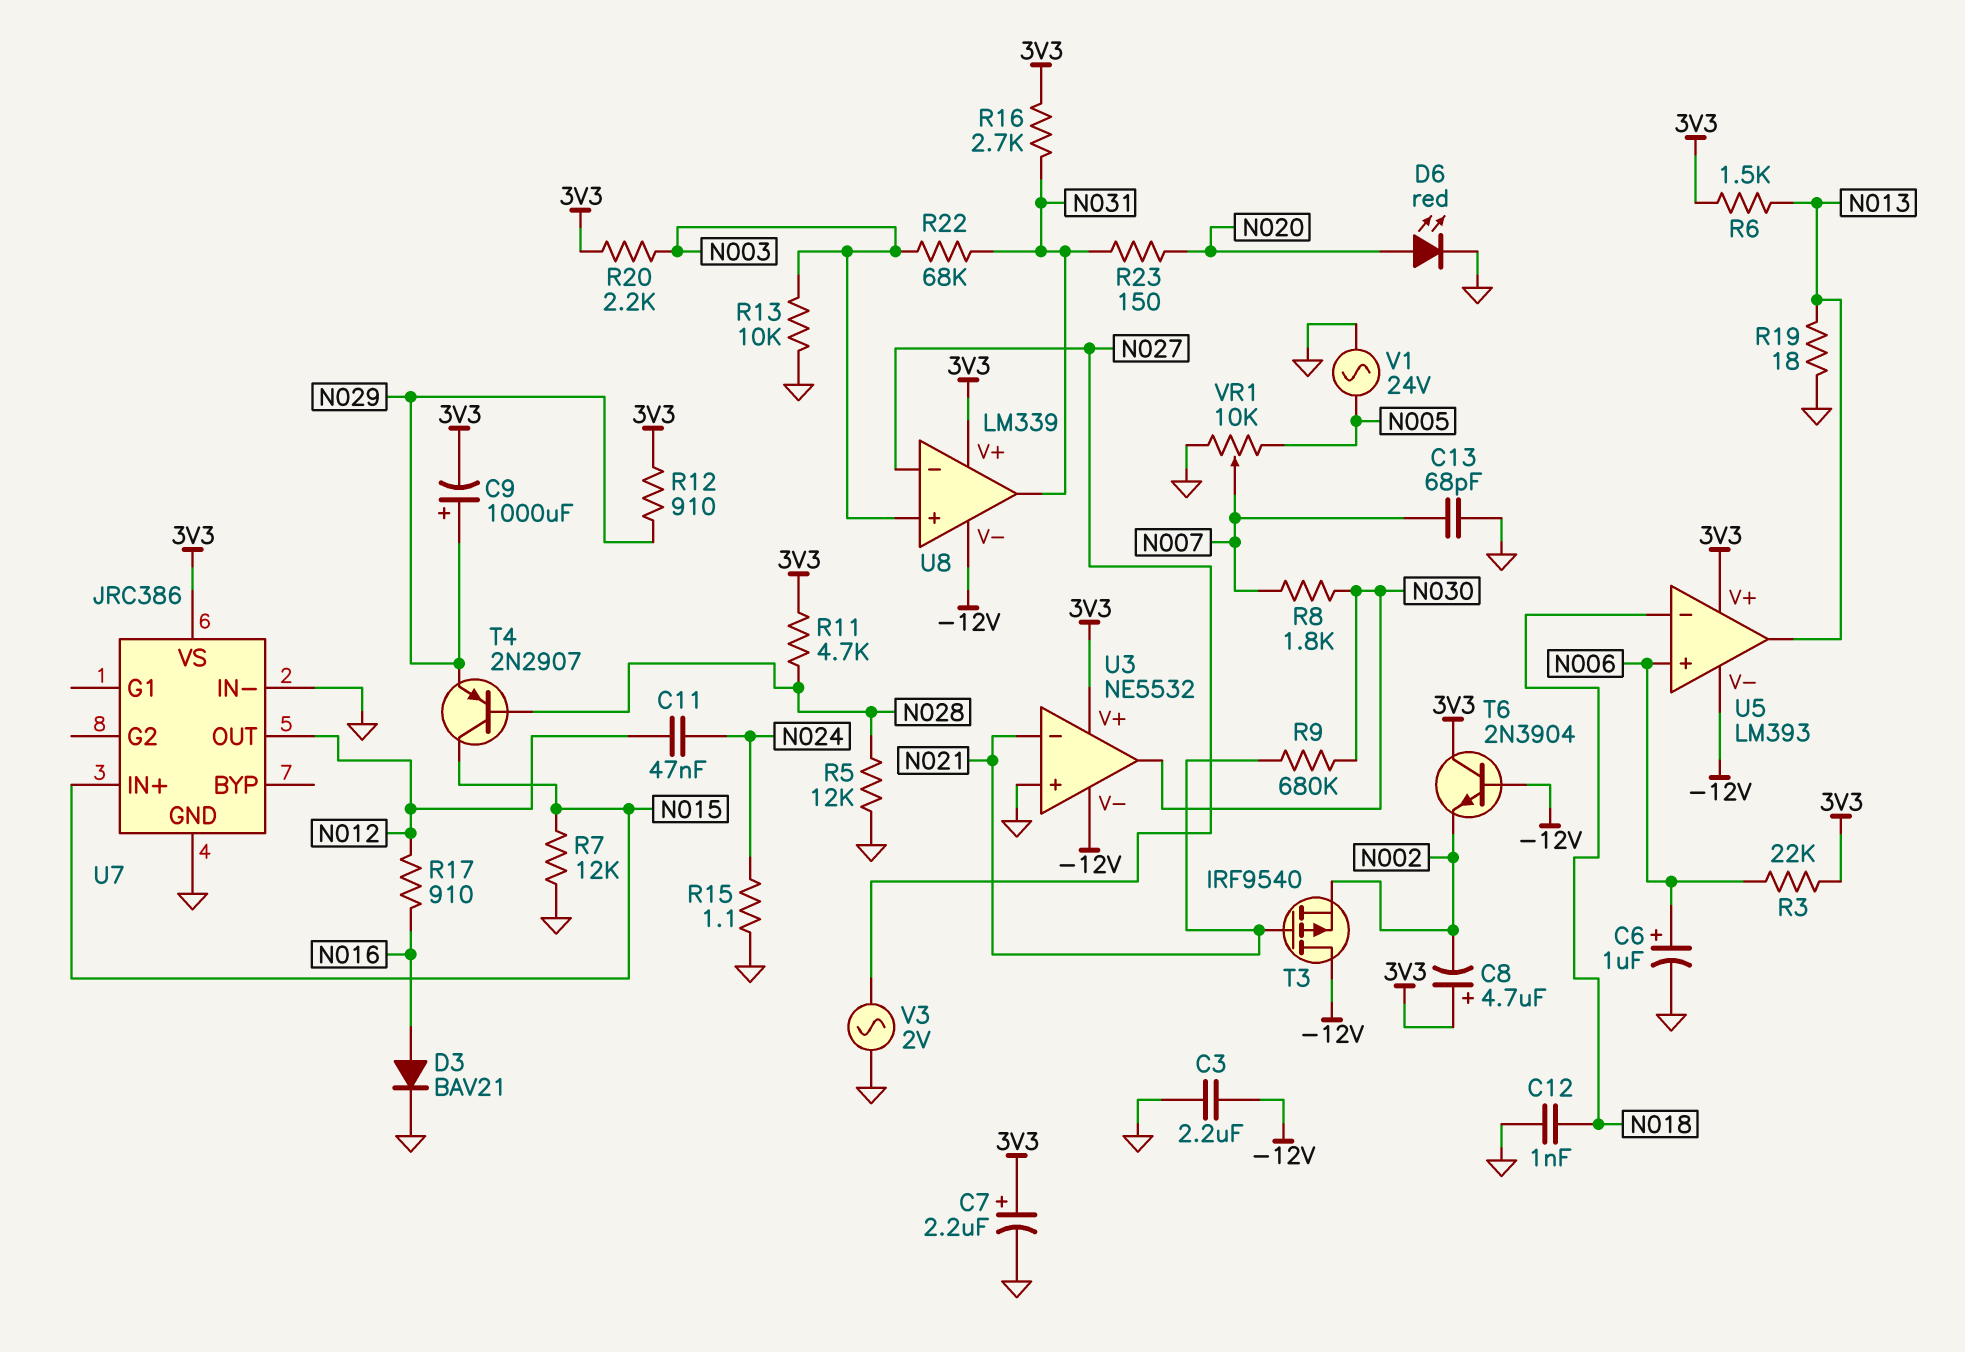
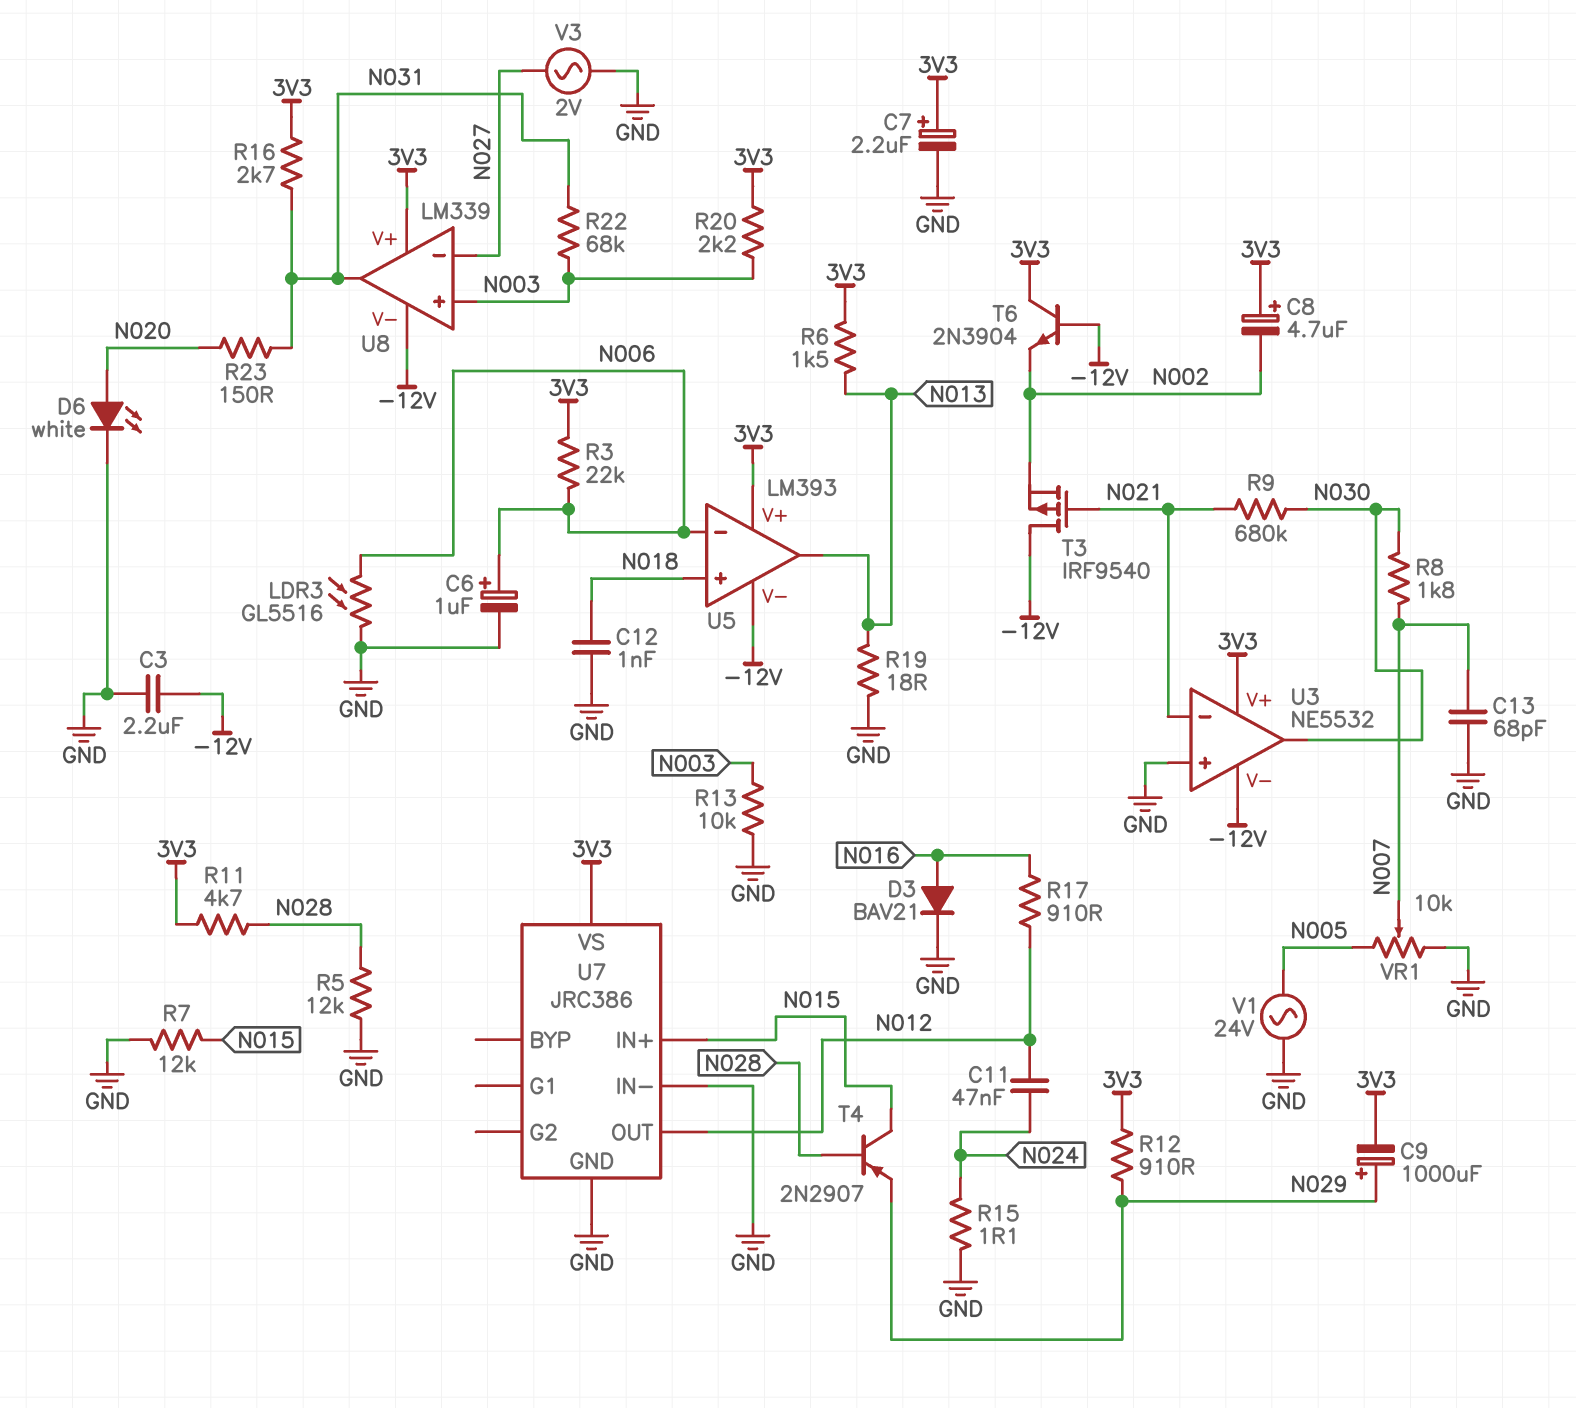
D6: LED red (A N020, K GND) -> LED white (A N020, K GND)
LDR3: none -> GL5516 (GND, N006)
U5 pin in+: N006 -> N018
U5 pin in-: N018 -> N006

